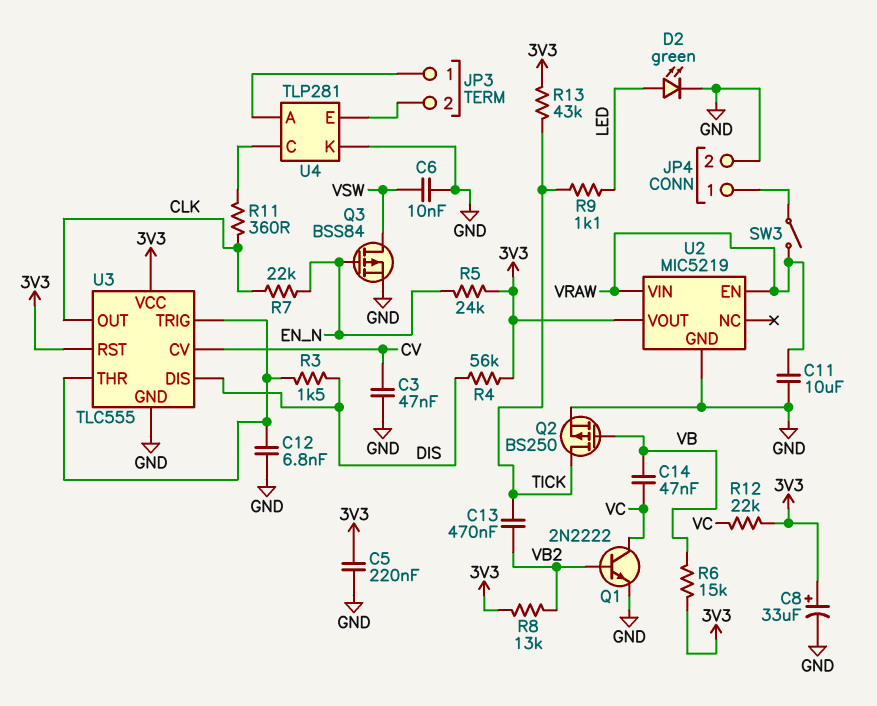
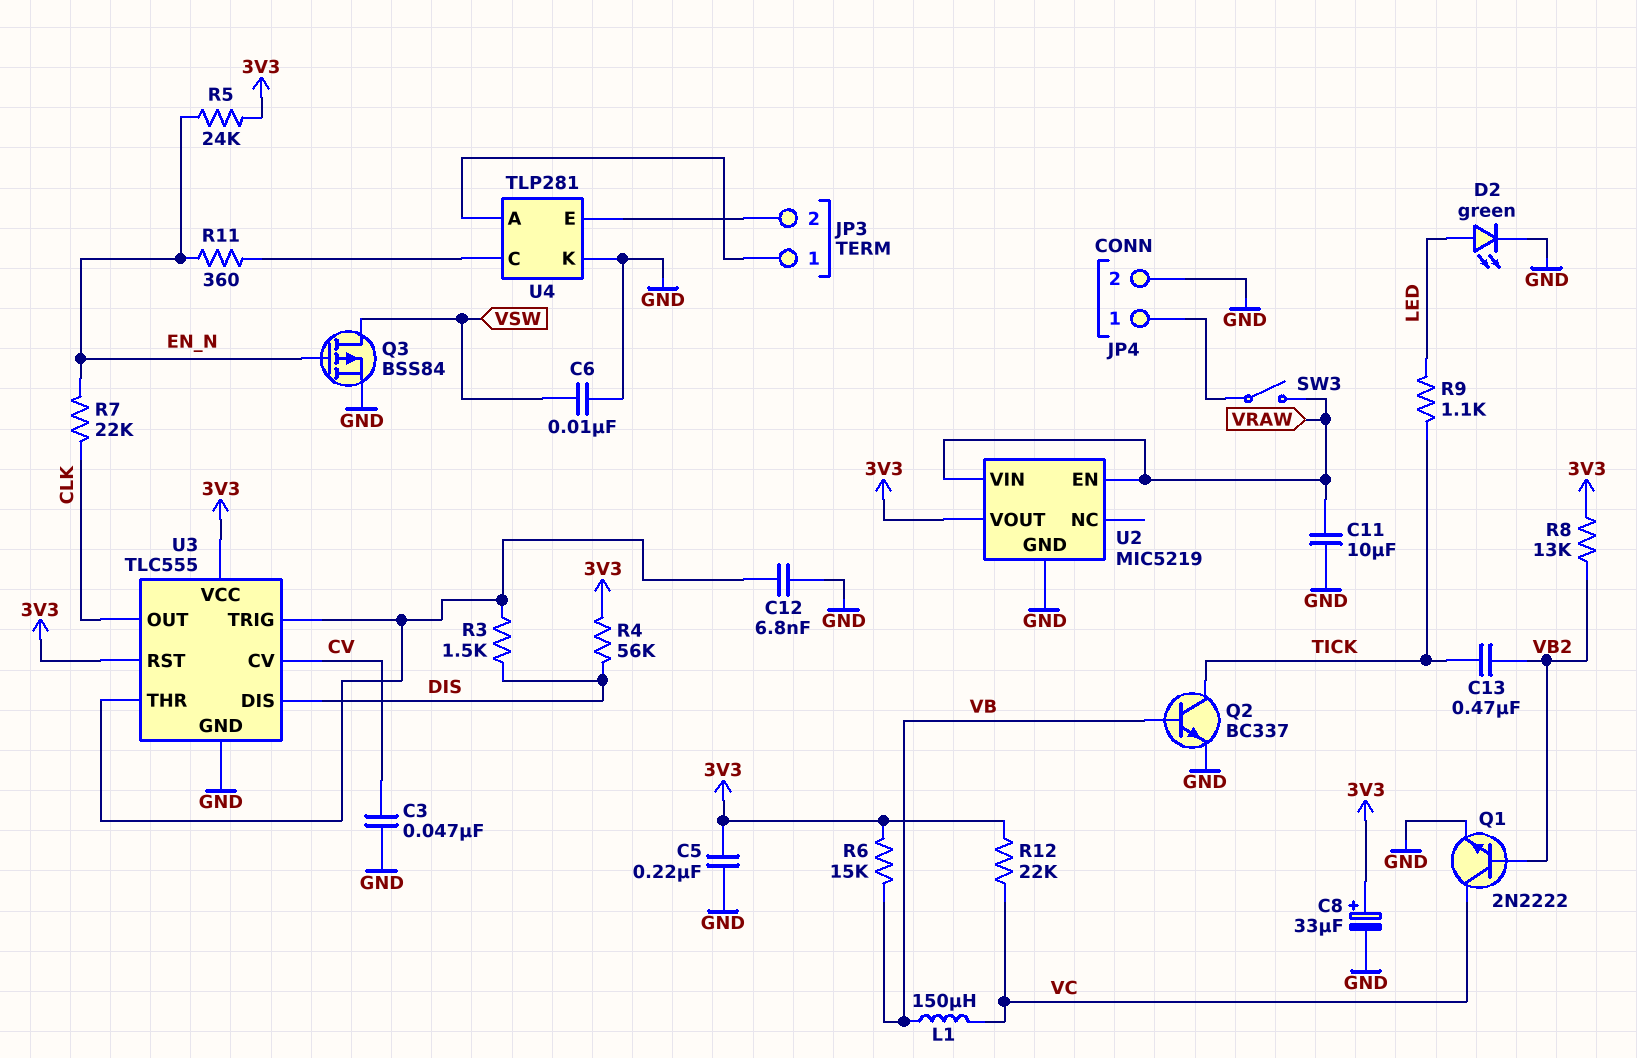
C14: 47nF (VB, VC) -> none
L1: none -> 150uH (VB, VC)
Q2: PMOS BS250 (G VB, D TICK, S GND) -> NPN BC337 (B VB, C TICK, E GND)
R11: 360 (CLK, U4/C) -> 360 (EN_N, U4/C)
R13: 43k (3V3, TICK) -> none

